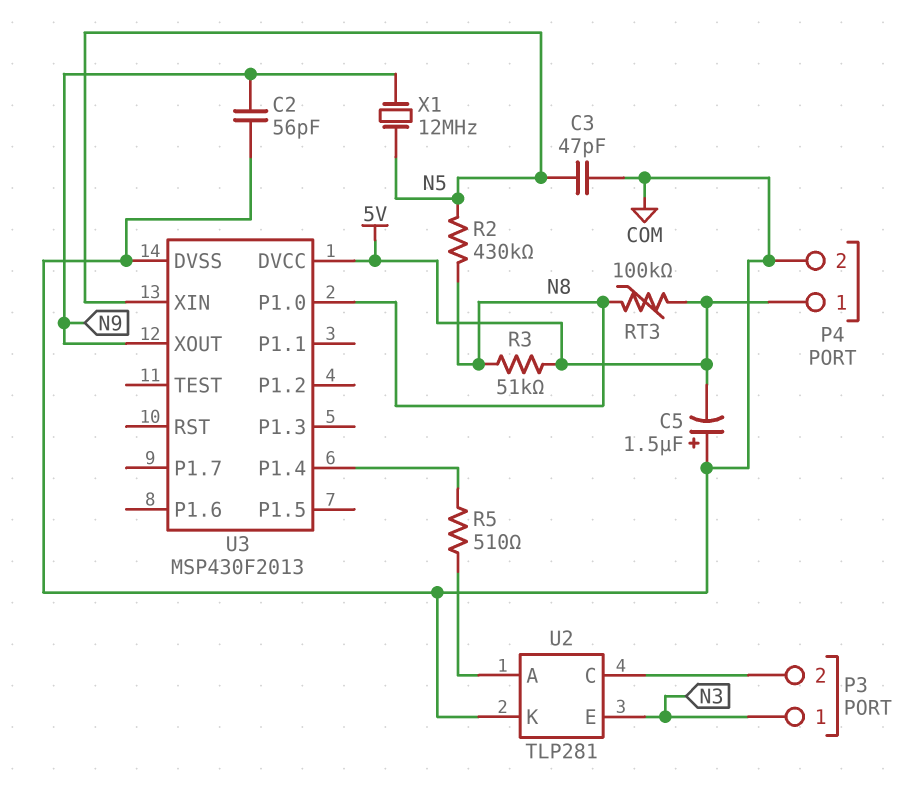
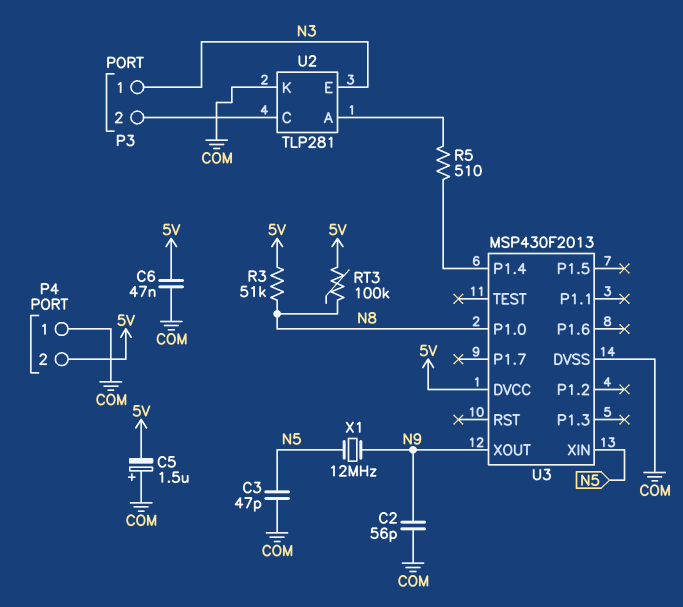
C6: none -> 47nF (5V, COM)
P4 pin 1: 5V -> COM
P4 pin 2: COM -> 5V
R2: 430k (N5, N8) -> none

